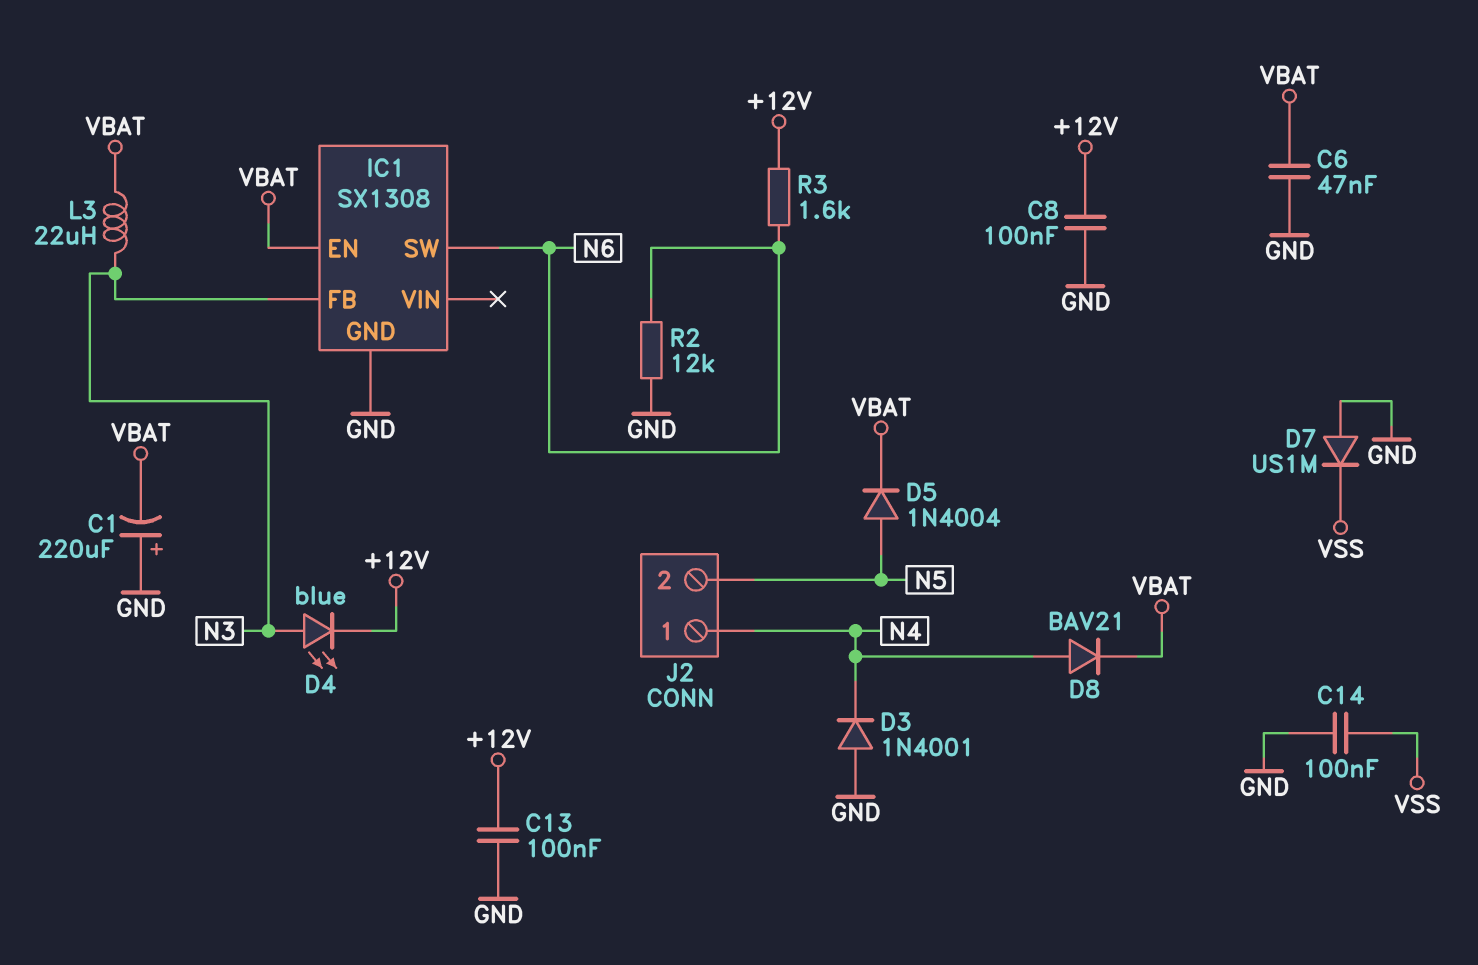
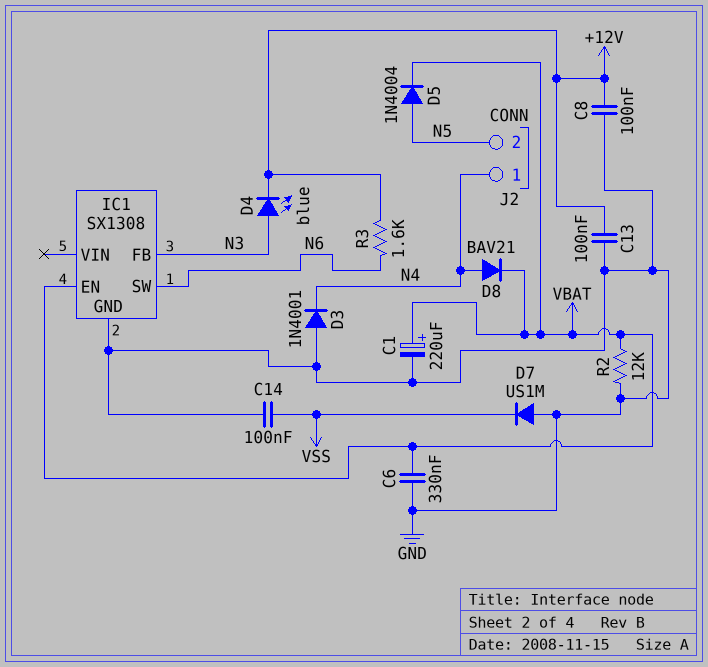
C1: 220uF (plus GND, minus VBAT) -> 220uF (plus VBAT, minus GND)
C6: 47nF (GND, VBAT) -> 330nF (GND, VBAT)
L3: 22uH (N3, VBAT) -> none
R2: 12k (GND, N6) -> 12k (GND, VBAT)

